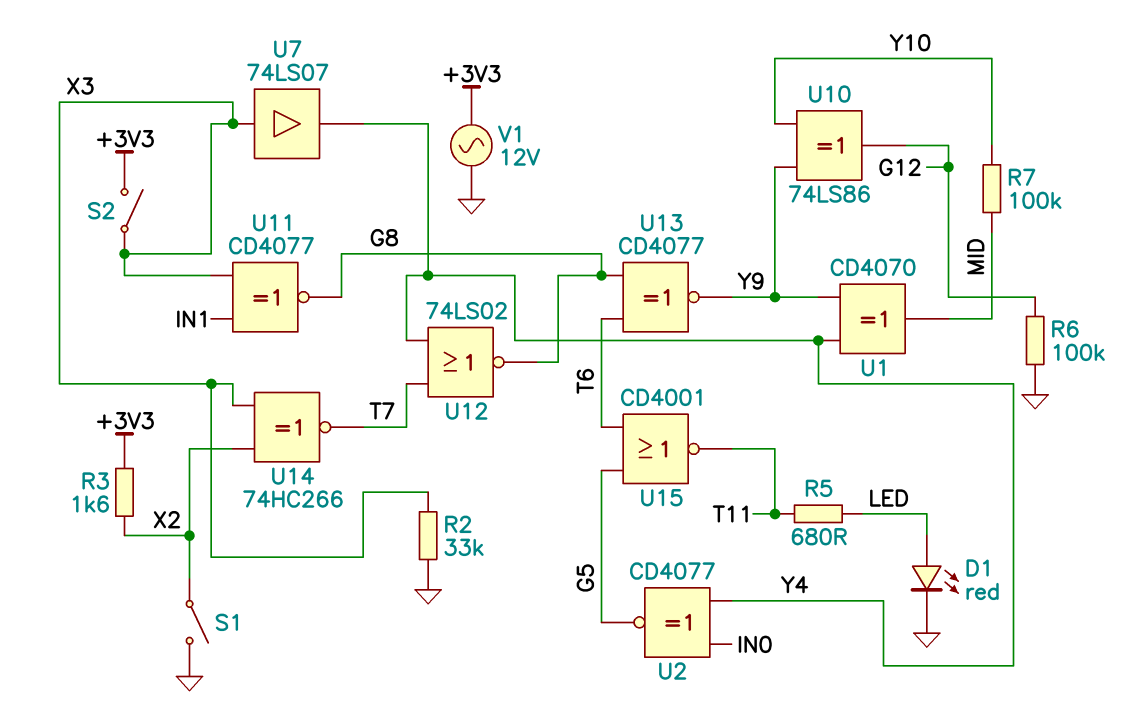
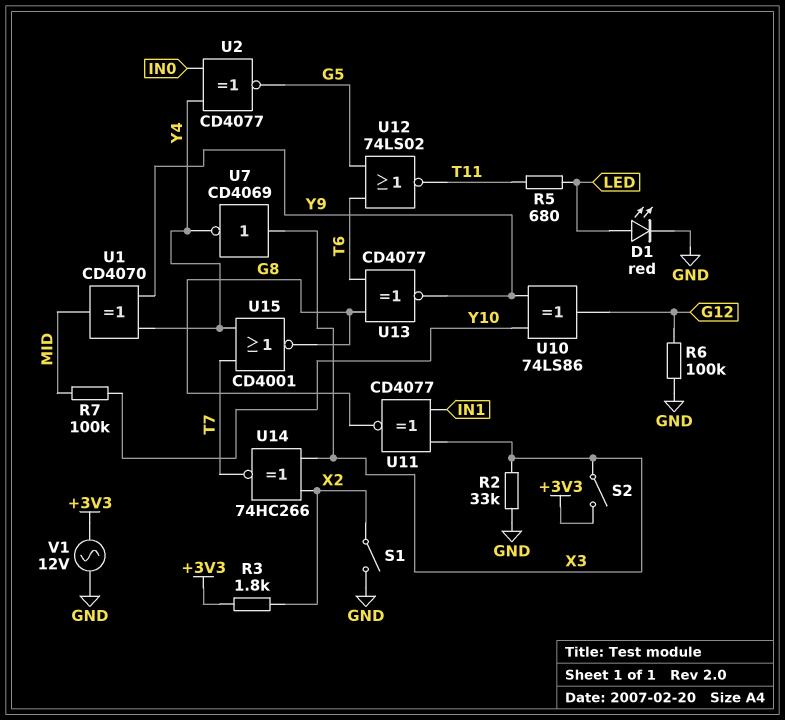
R3: 1.6k (+3V3, X2) -> 1.8k (+3V3, X2)
U7: buffer 74LS07 (in X3, out Y4) -> NOT CD4069 (in X3, out Y4)
U12: NOR 74LS02 (in T7, in Y4, out G8) -> NOR 74LS02 (in G5, in T6, out T11)
U15: NOR CD4001 (in G5, in T6, out T11) -> NOR CD4001 (in T7, in Y4, out G8)

